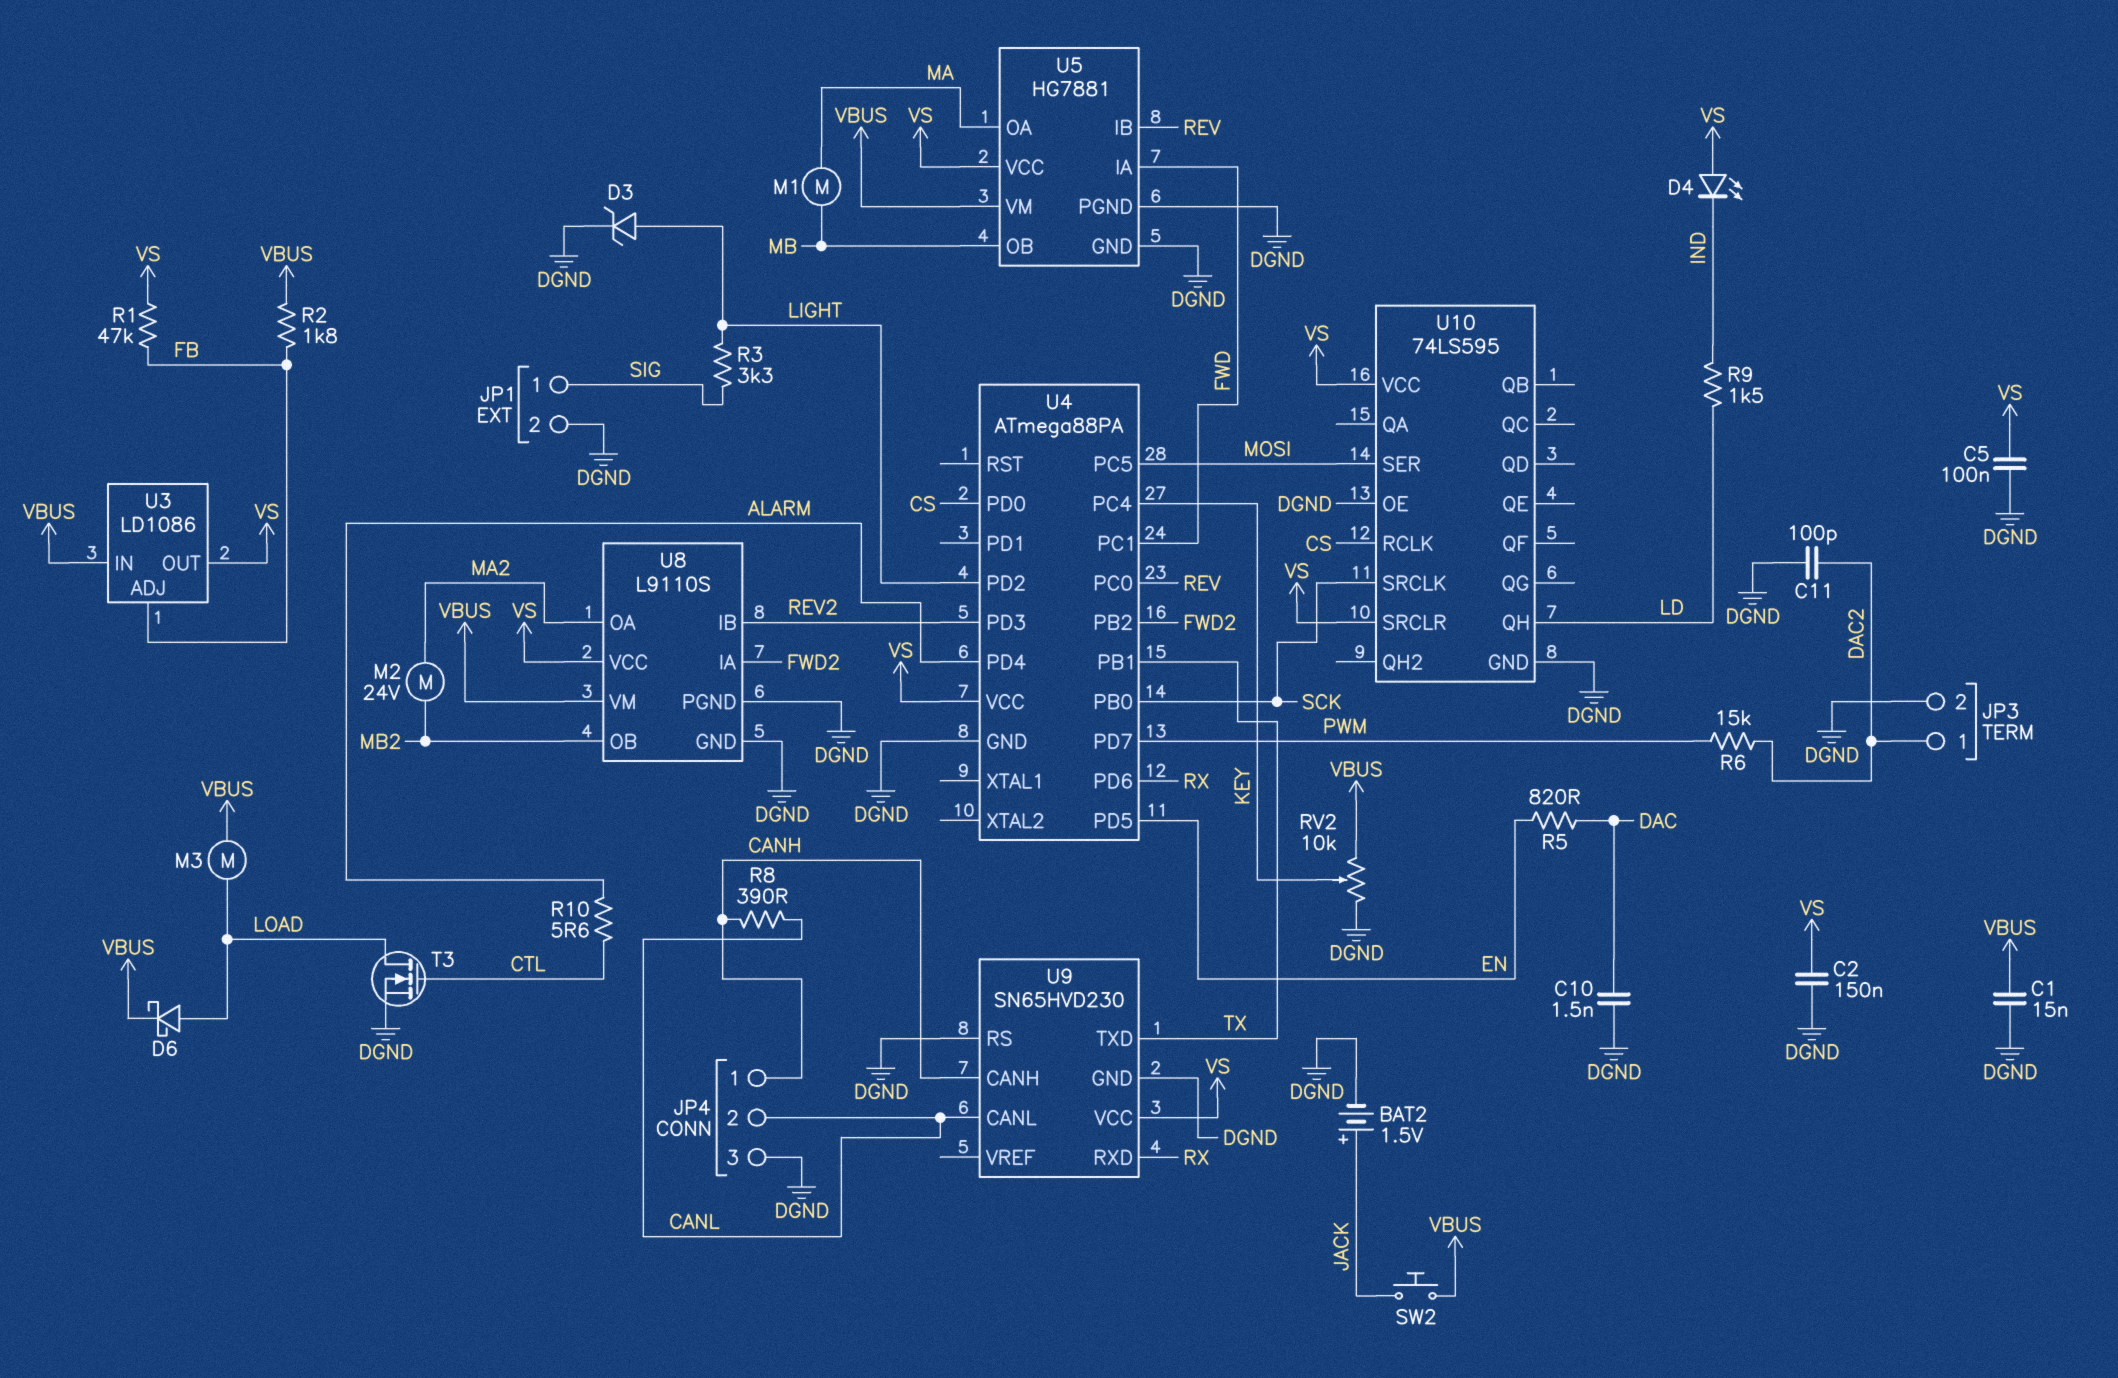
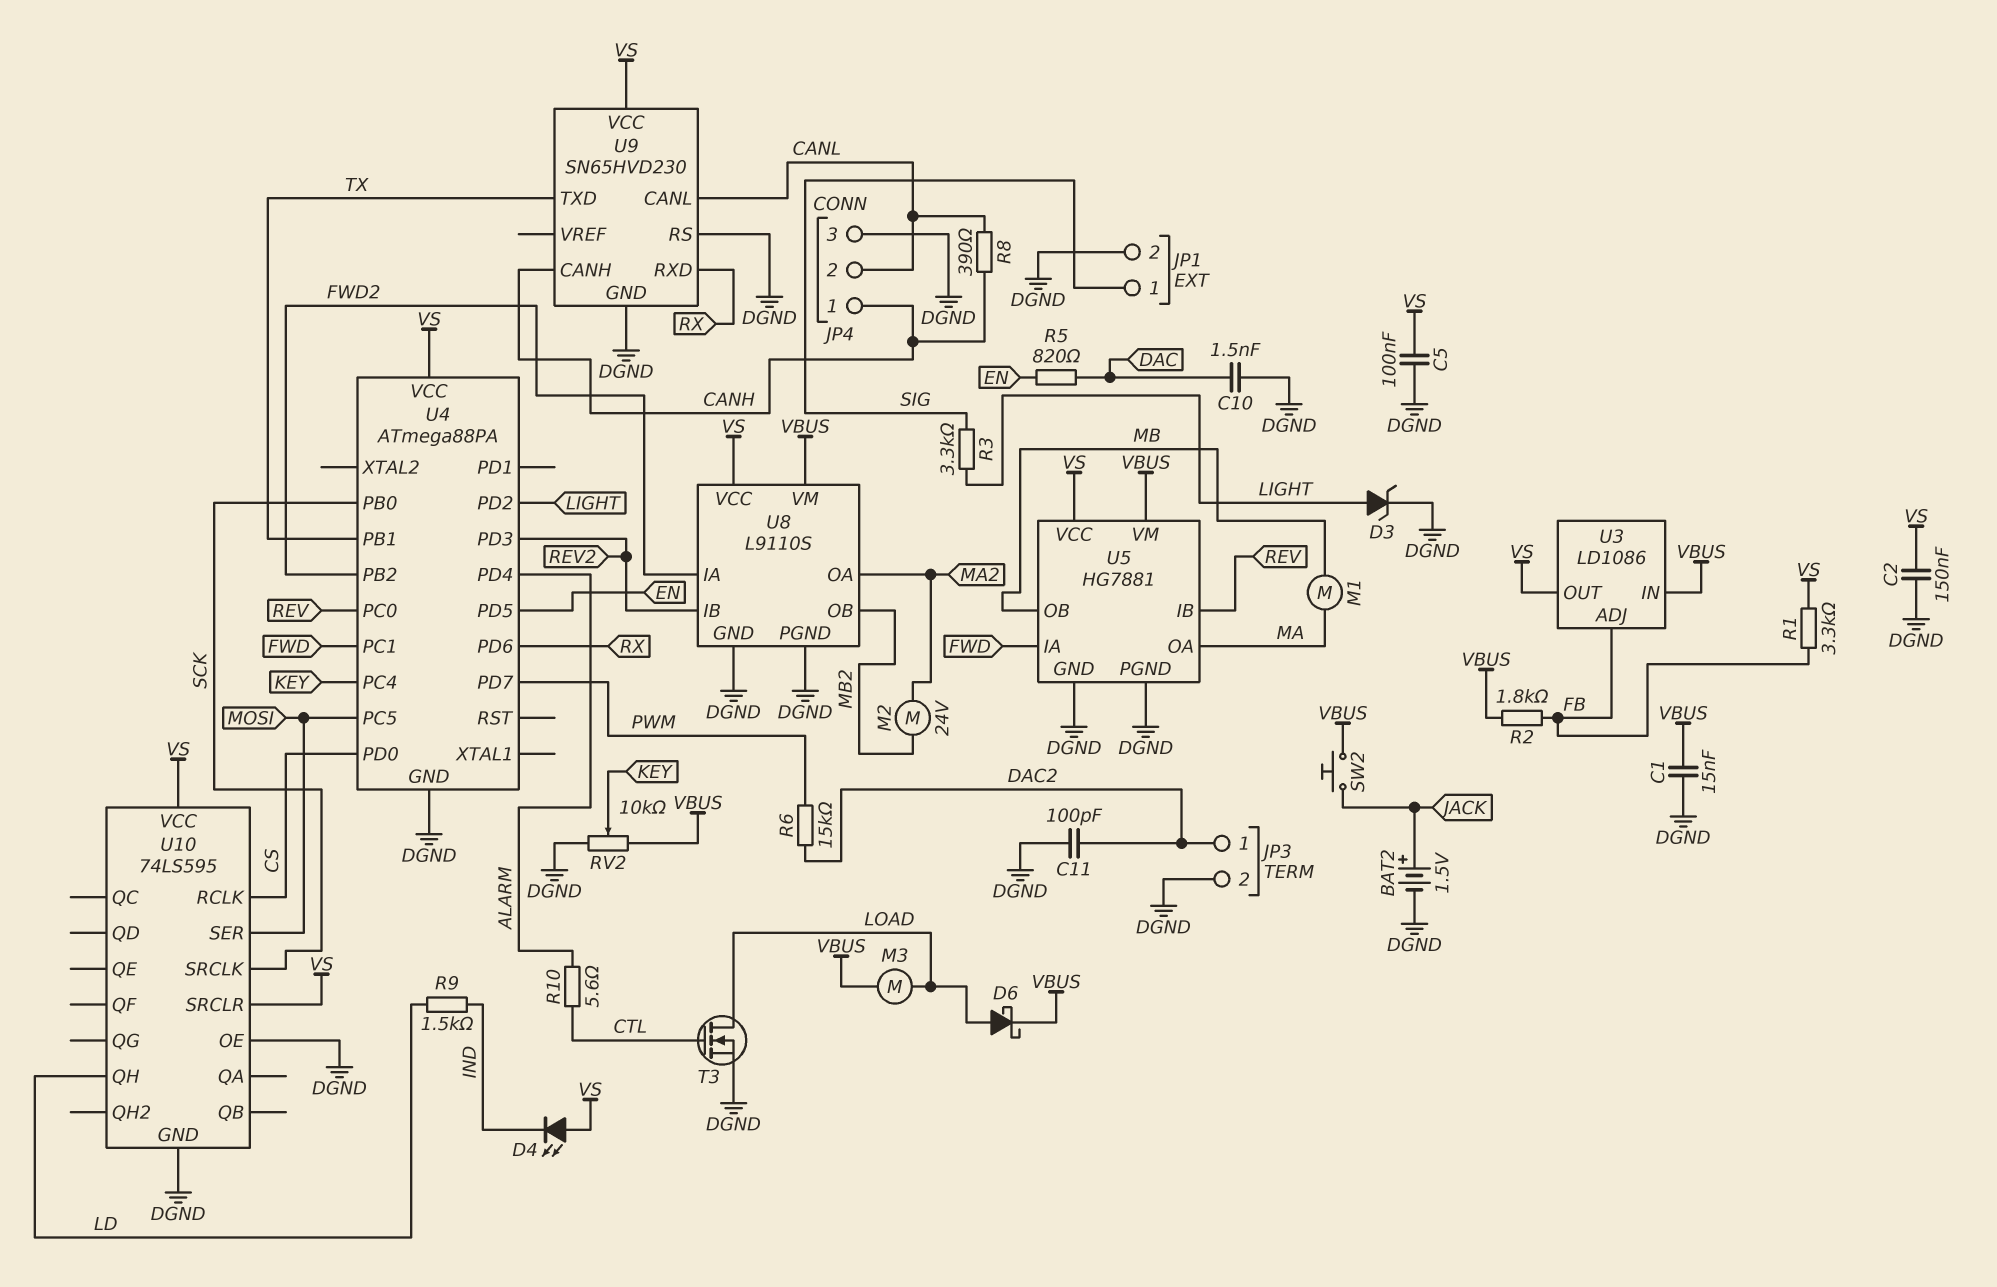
R1: 47k (FB, VS) -> 3.3k (FB, VS)

